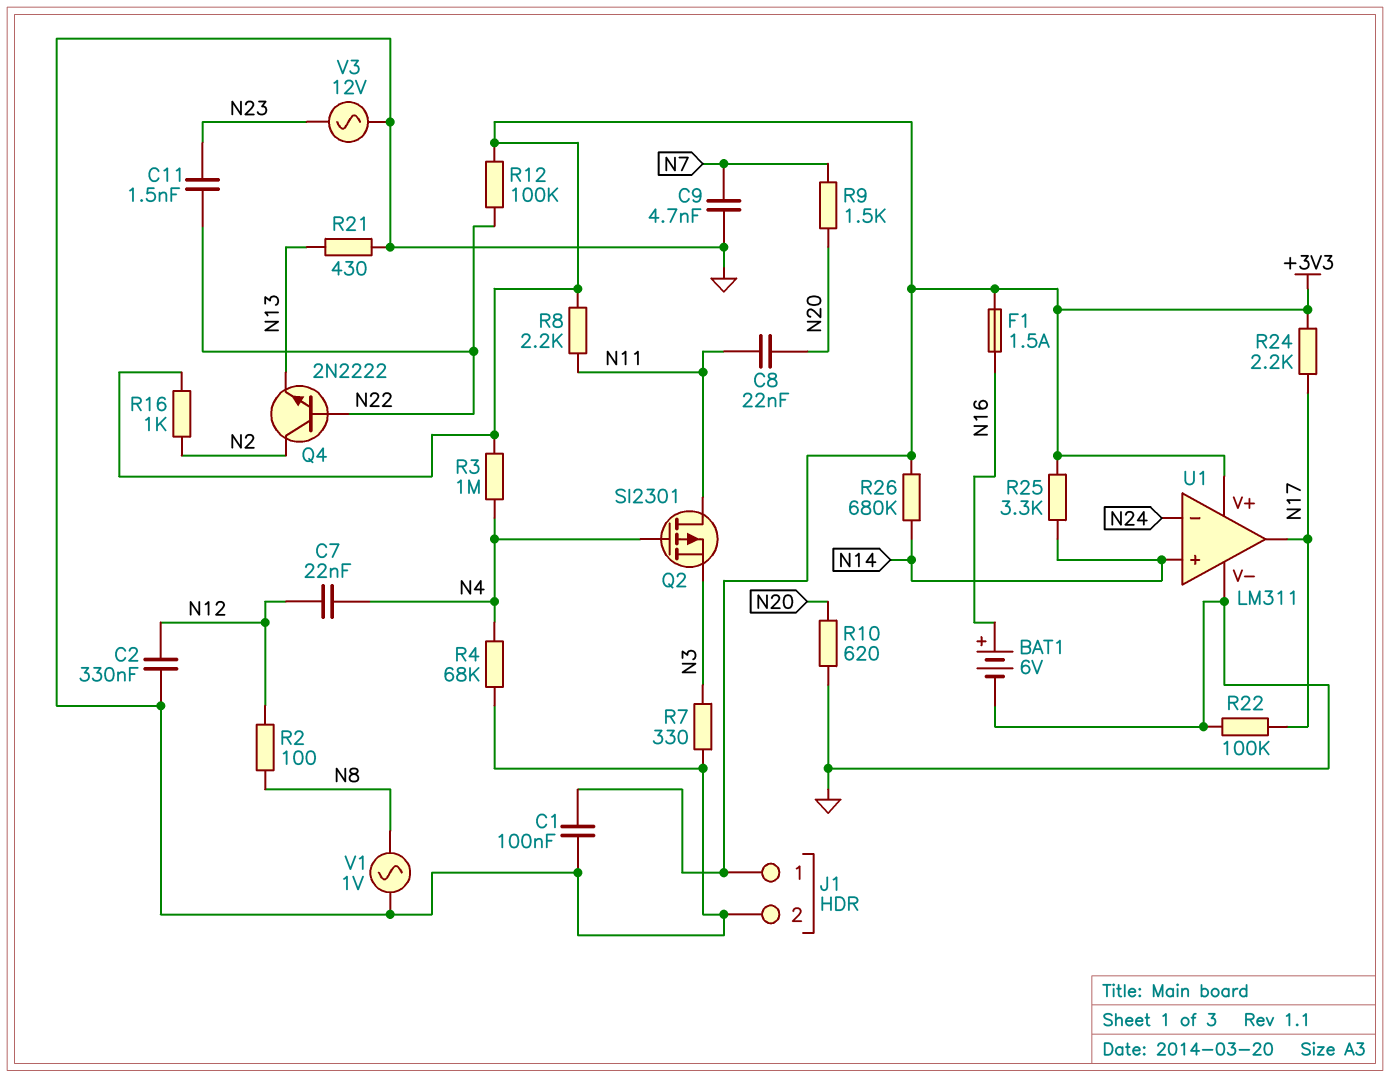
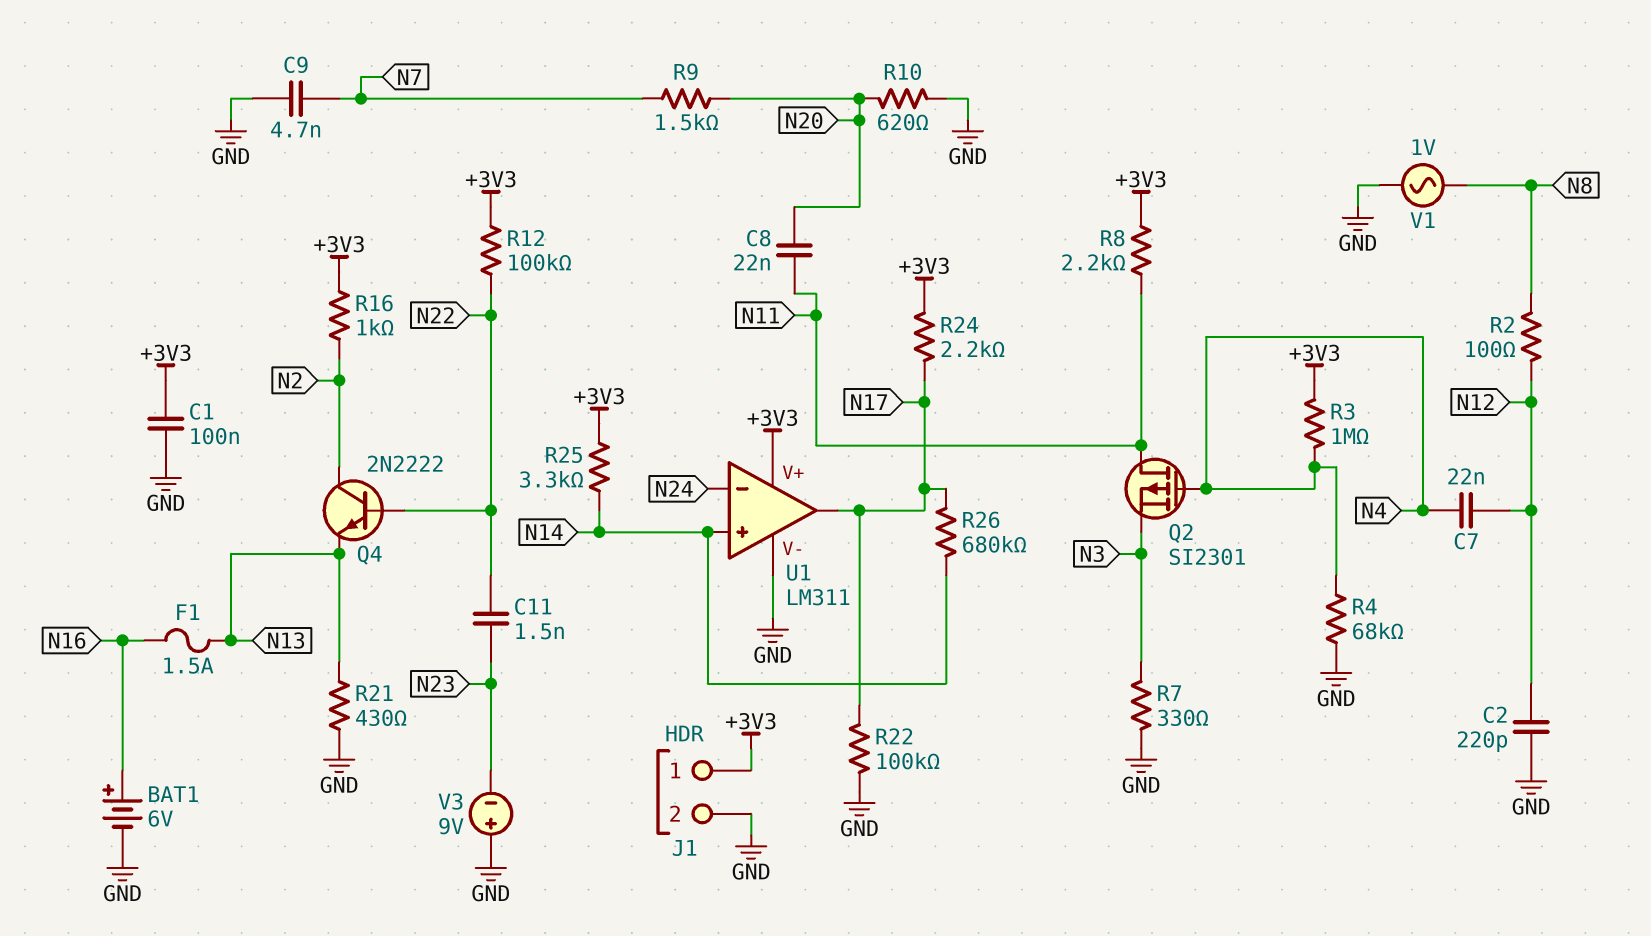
C2: 330nF (GND, N12) -> 220pF (GND, N12)
F1: 1.5A (+3V3, N16) -> 1.5A (N13, N16)
R26: 680k (+3V3, N14) -> 680k (N14, N17)
V3: AC 12V (GND, N23) -> 9V (plus GND, minus N23)

